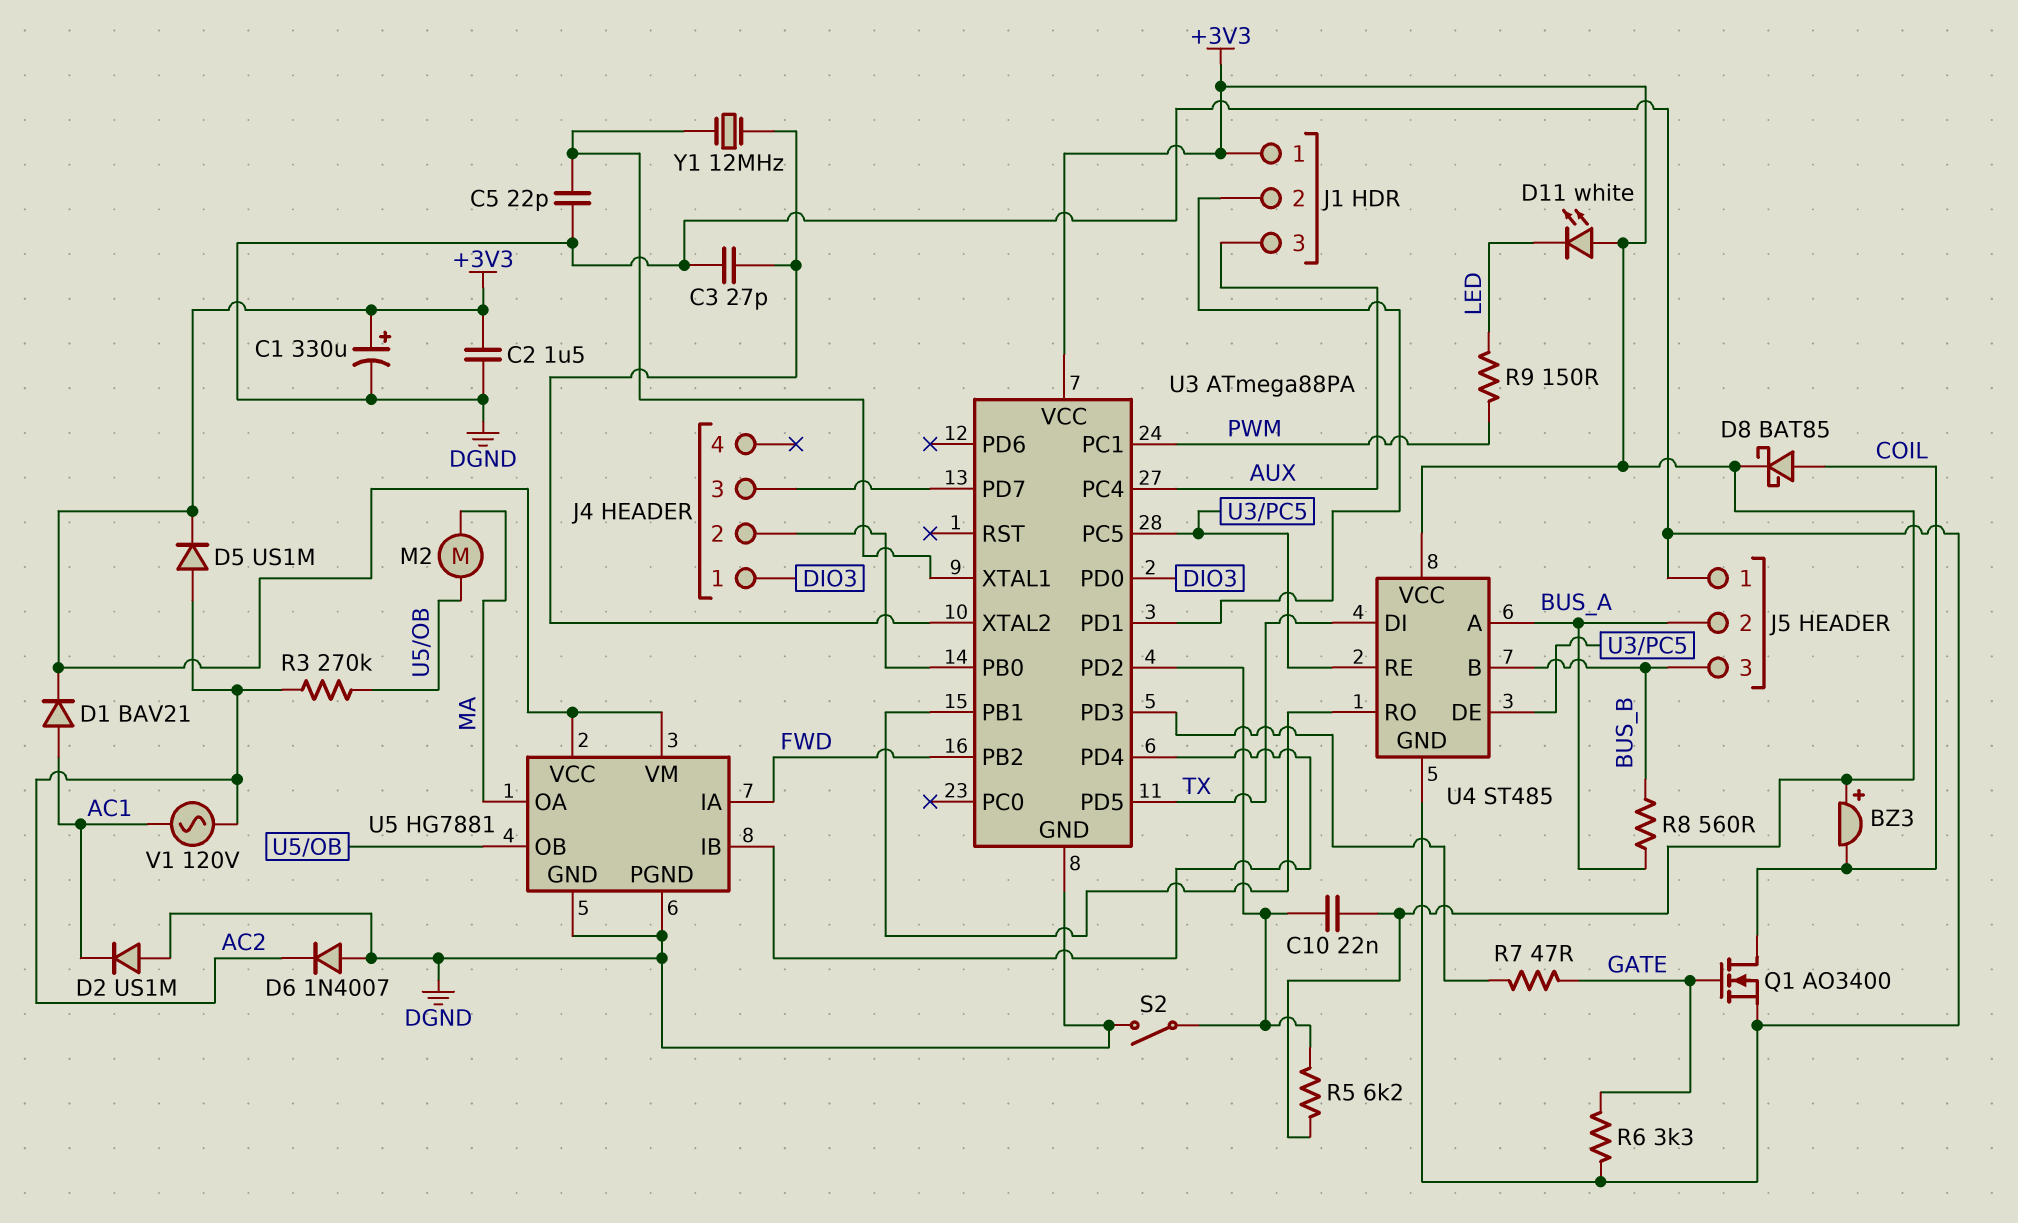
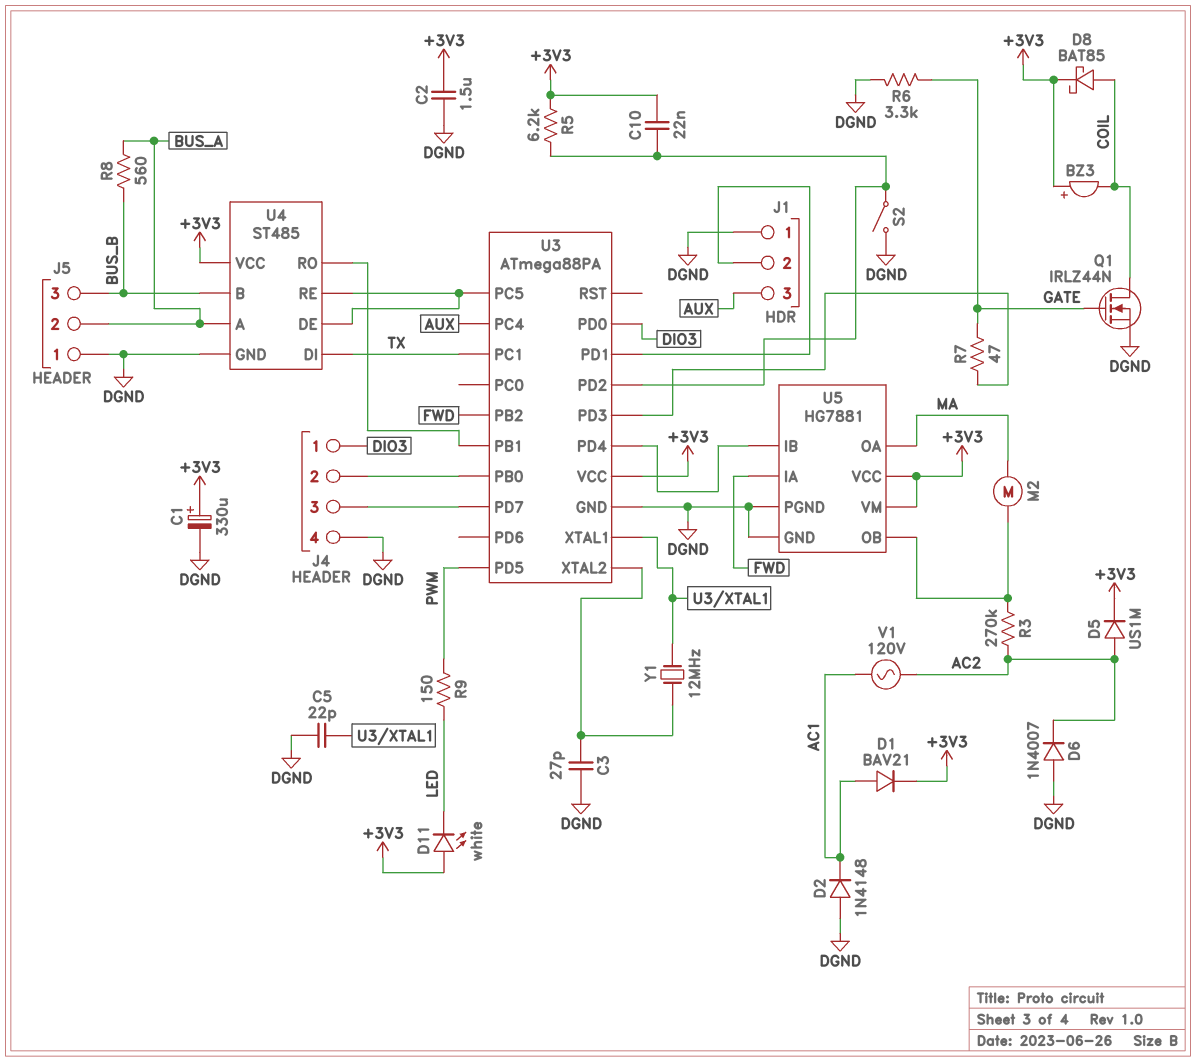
D2: diode US1M (A DGND, K AC1) -> diode 1N4148 (A DGND, K AC1)
J1 pin 1: +3V3 -> DGND
J4 pin 4: none -> DGND
Q1: NMOS AO3400 (G GATE, D COIL, S DGND) -> NMOS IRLZ44N (G GATE, D COIL, S DGND)
U3 pin PC1: PWM -> TX
U3 pin PD5: TX -> PWM

